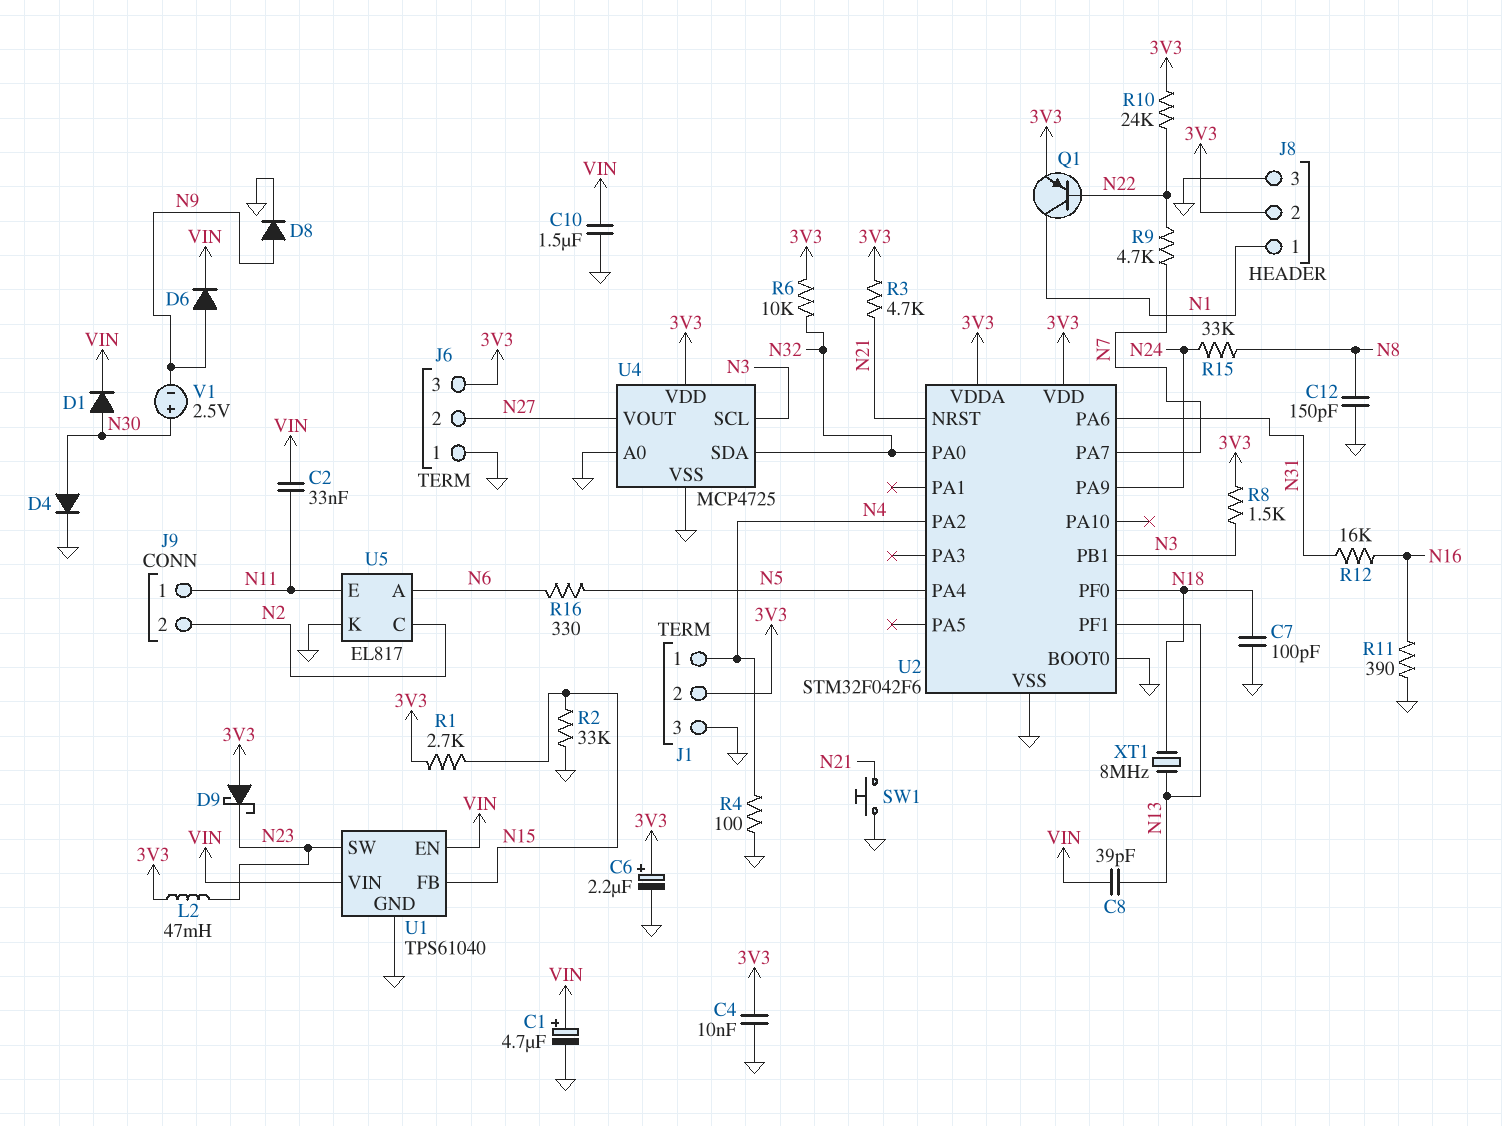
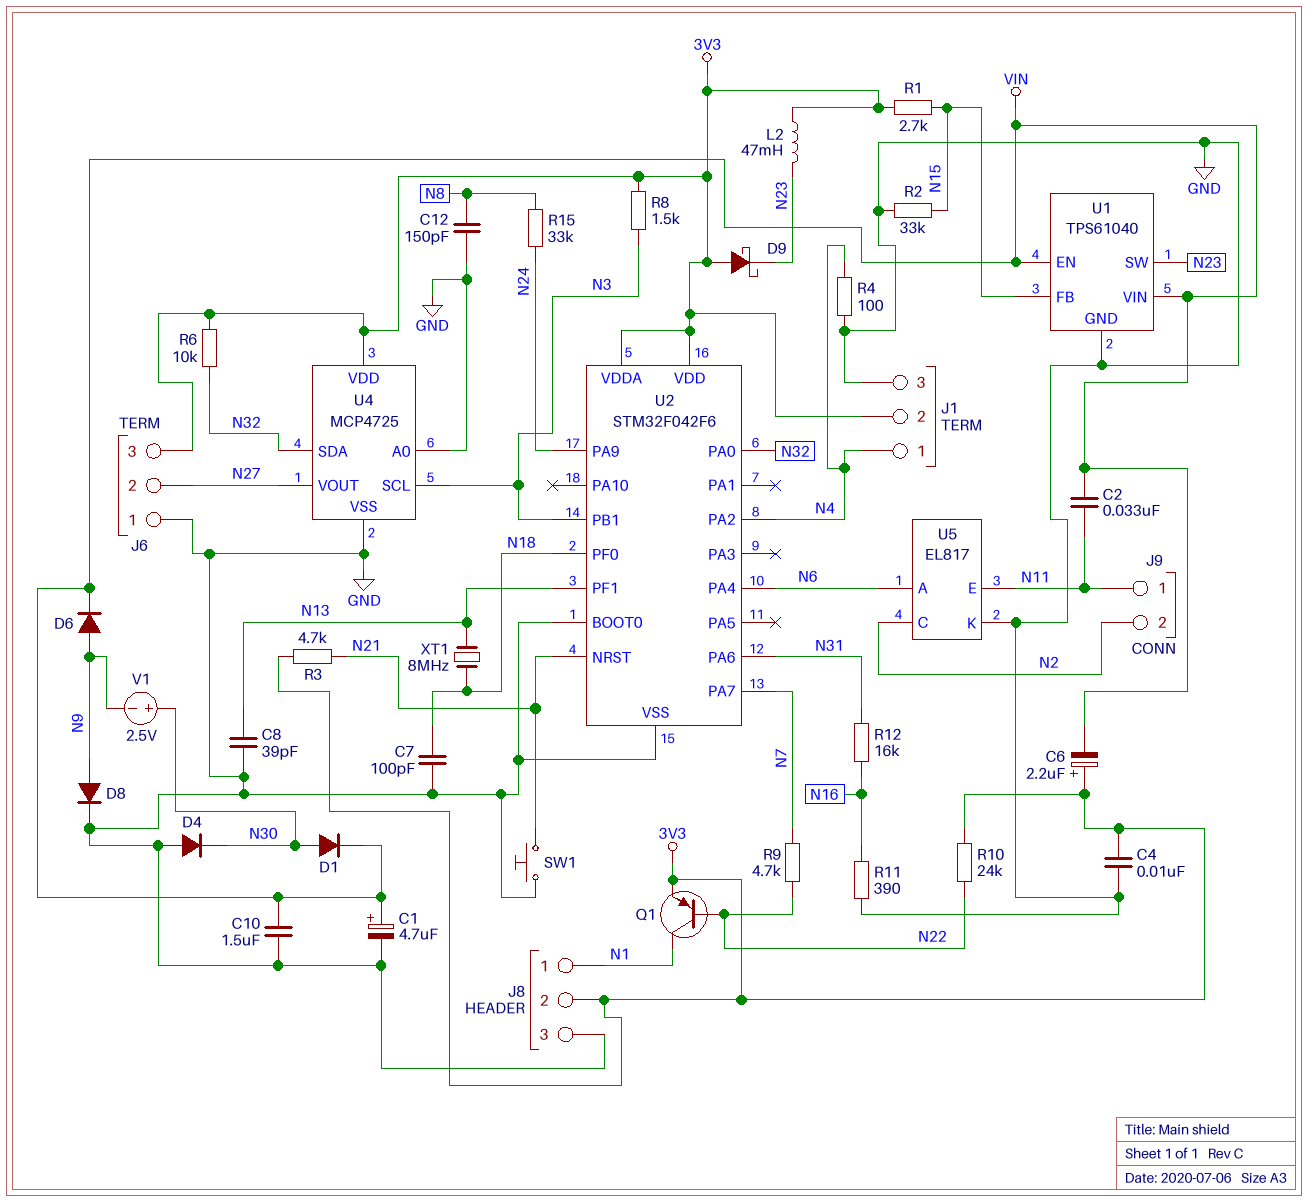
C6: 2.2uF (plus 3V3, minus GND) -> 2.2uF (plus 3V3, minus VIN)
C8: 39pF (N13, VIN) -> 39pF (GND, N13)
D4: diode (A N30, K GND) -> diode (A GND, K N30)
R16: 330 (N5, N6) -> none
U2 pin PA4: N5 -> N6

